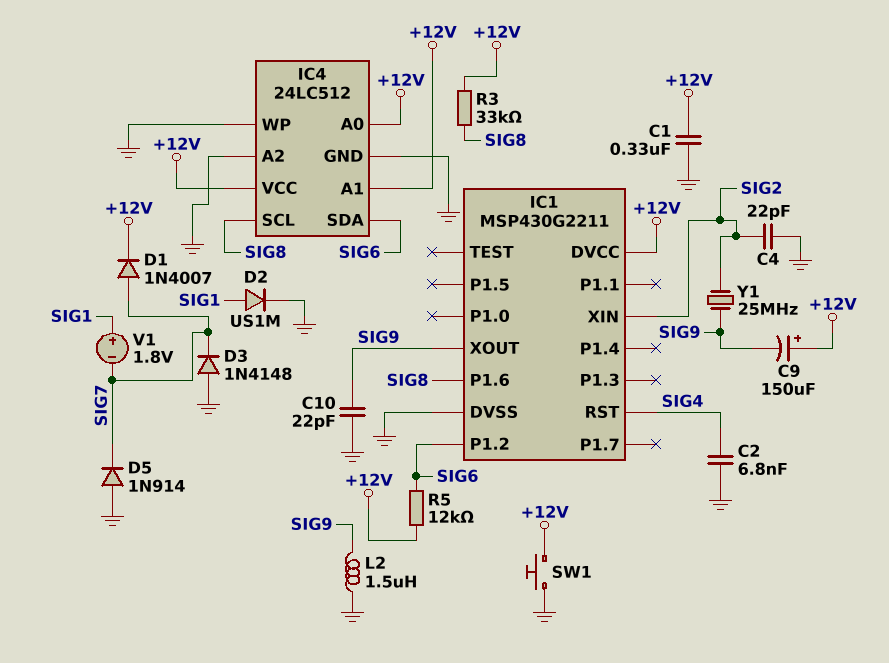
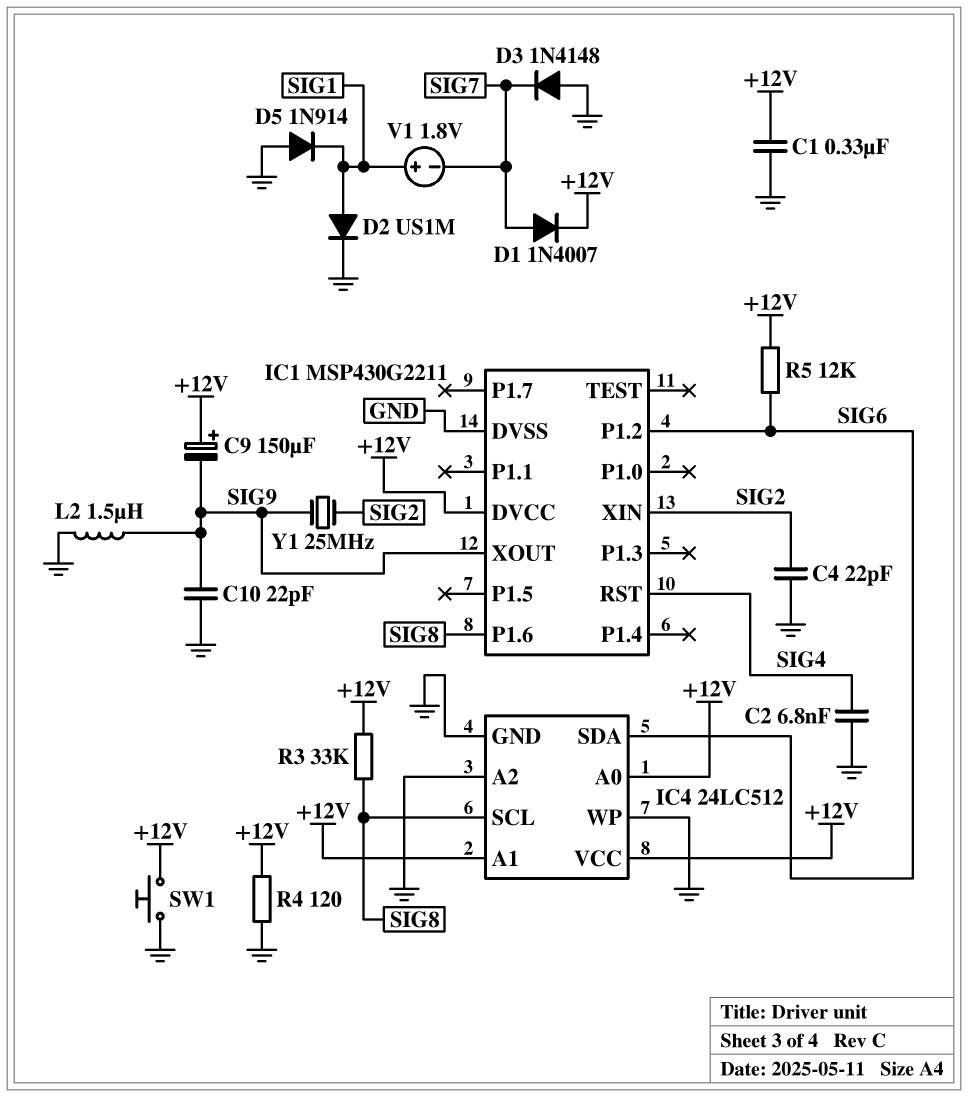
D5: diode 1N914 (A GND, K SIG7) -> diode 1N914 (A GND, K SIG1)
R4: none -> 120 (+12V, GND)

